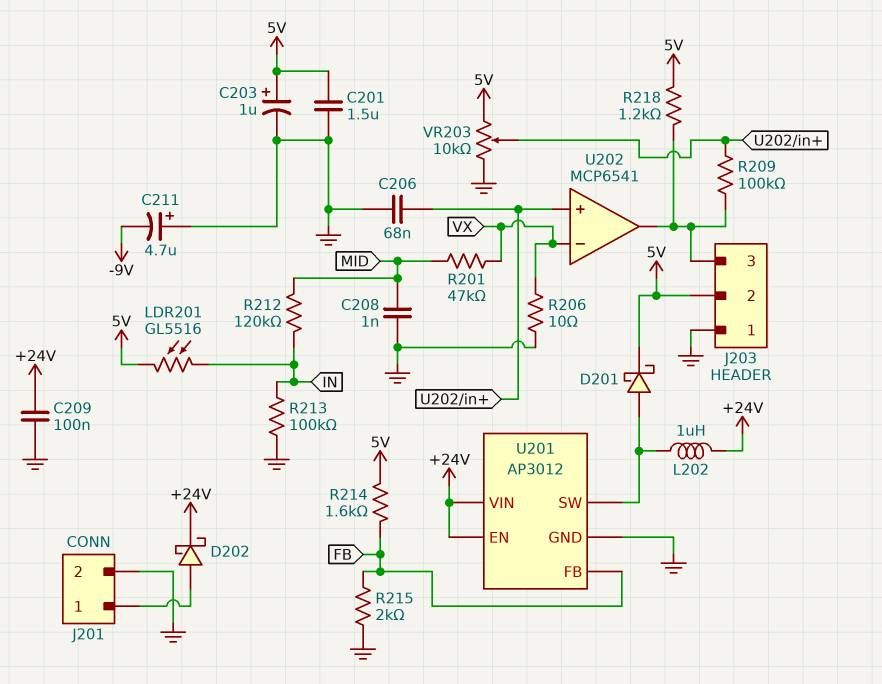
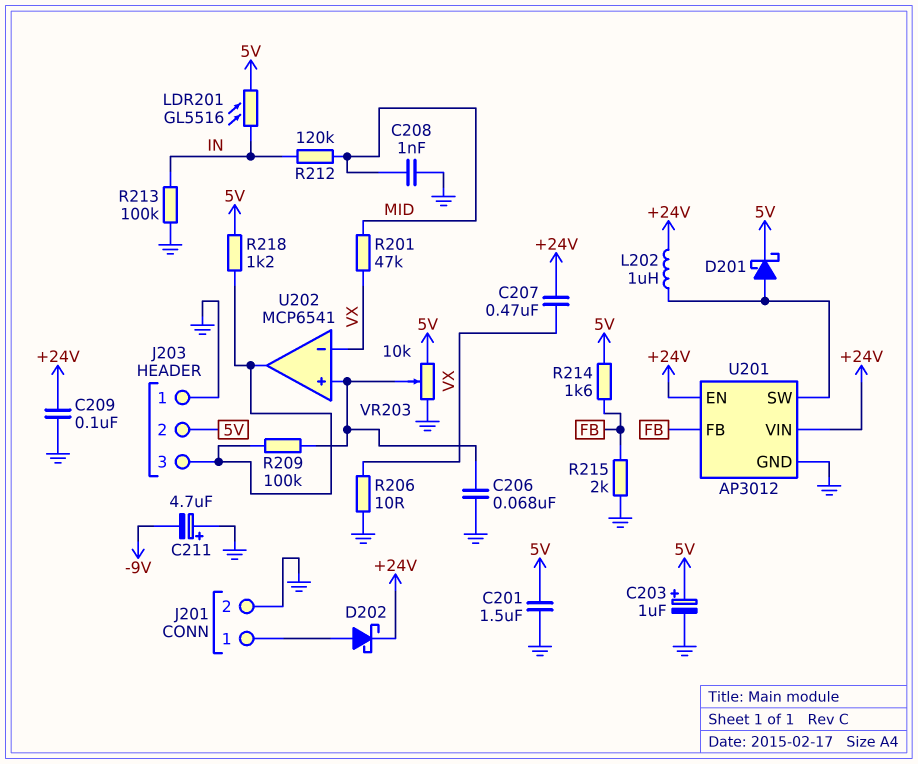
C207: none -> 470nF (+24V, VX)

